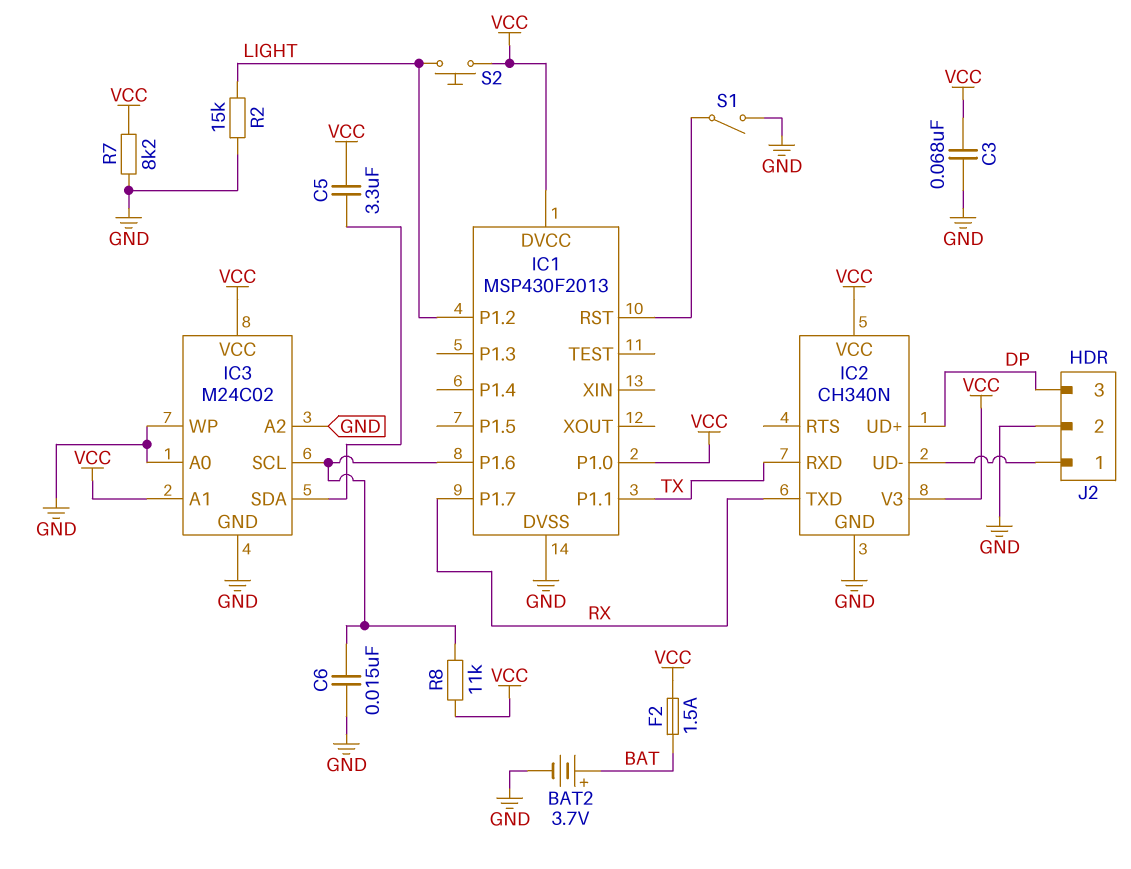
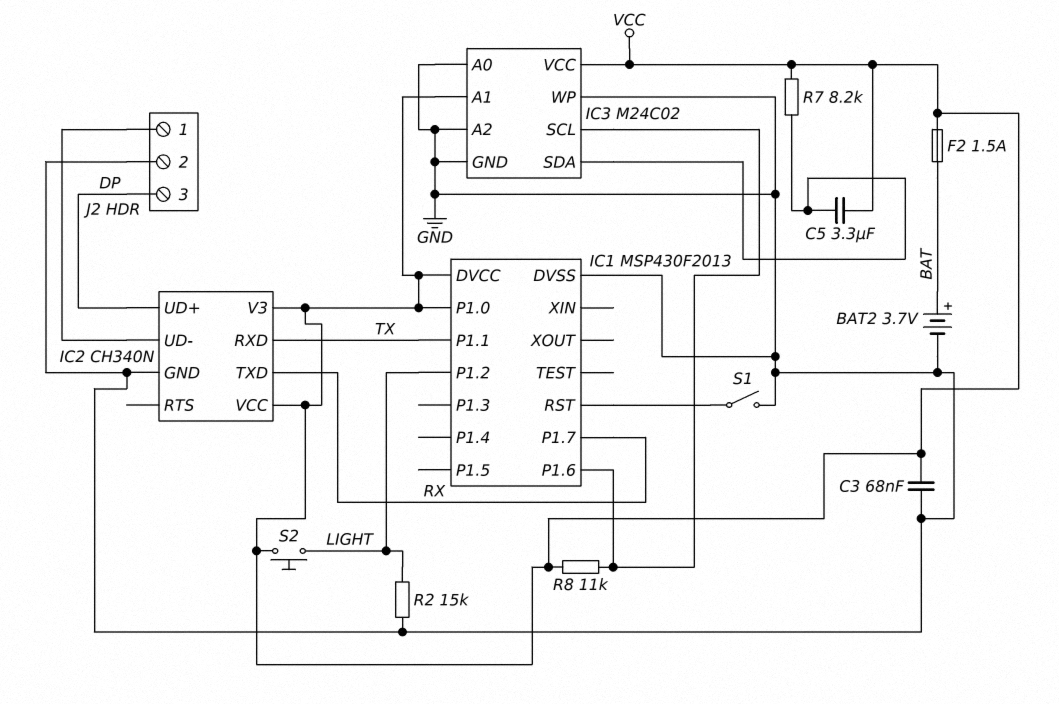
C6: 15nF (GND, IC1/P1.6) -> none
R7: 8.2k (GND, VCC) -> 8.2k (IC3/SDA, VCC)

